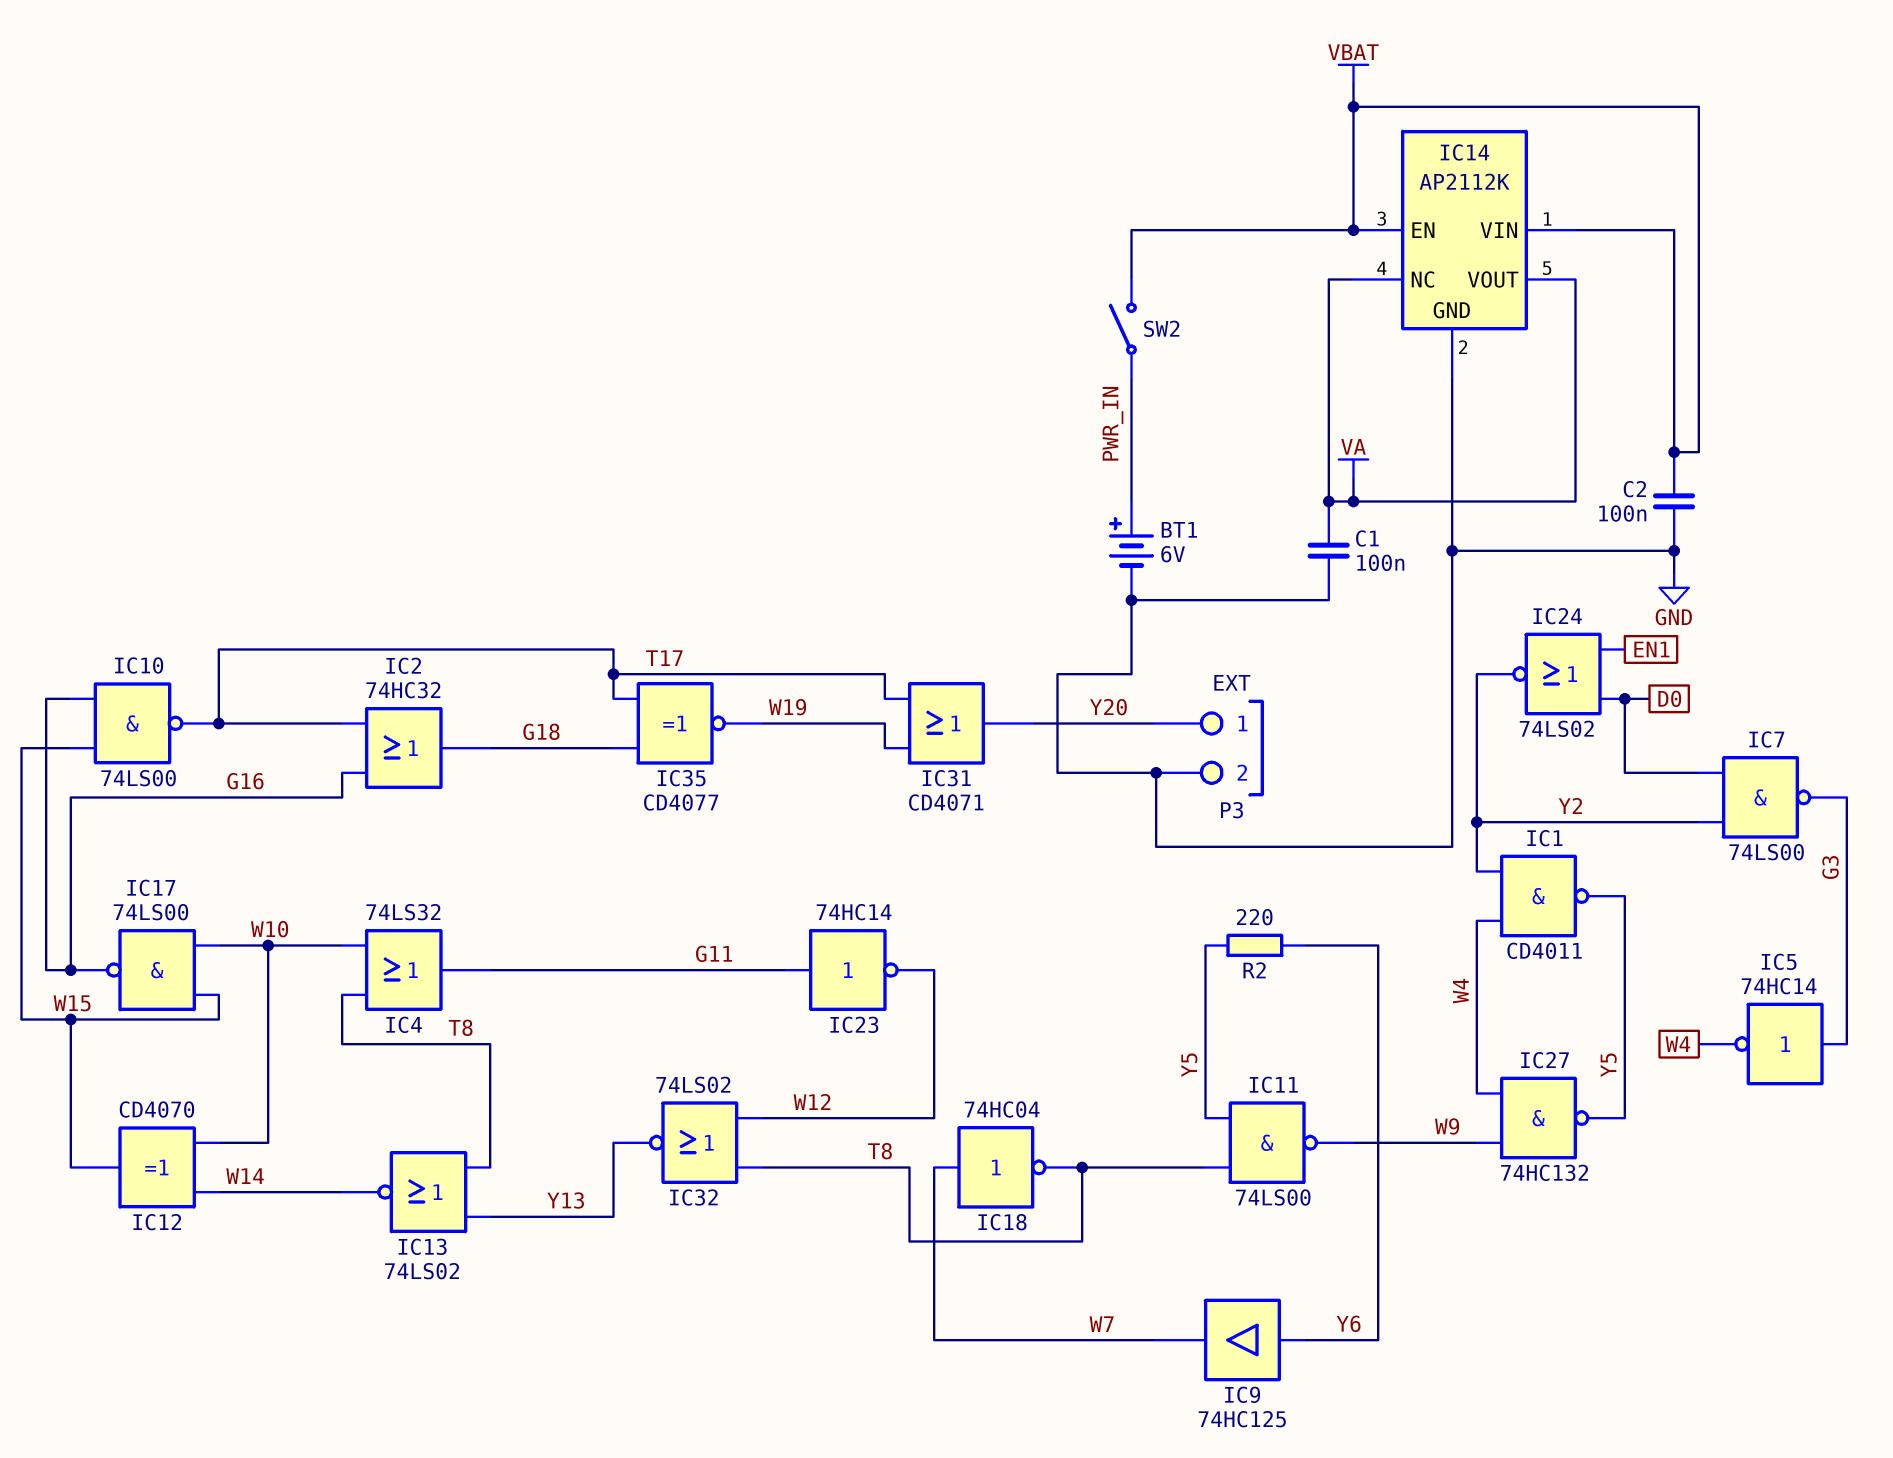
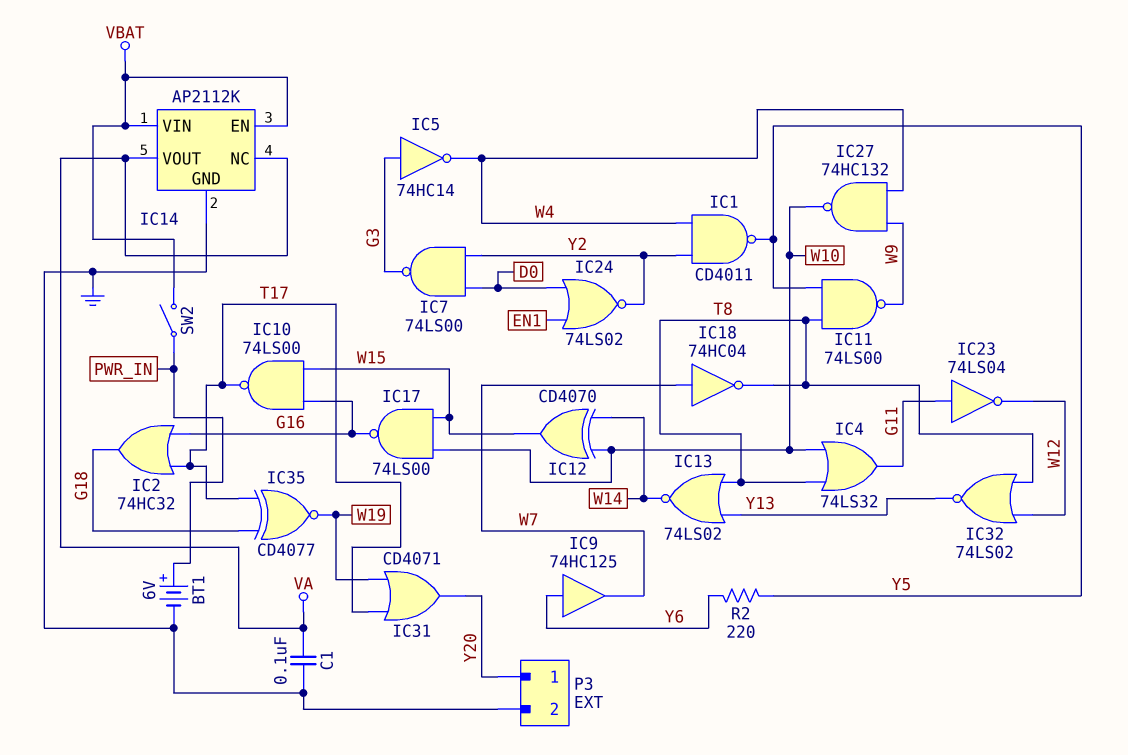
C2: 100nF (GND, VBAT) -> none
IC23: NOT 74HC14 (in G11, out W12) -> NOT 74LS04 (in G11, out W12)
IC27: NAND 74HC132 (in W4, in W9, out Y5) -> NAND 74HC132 (in W4, in W9, out W10)

